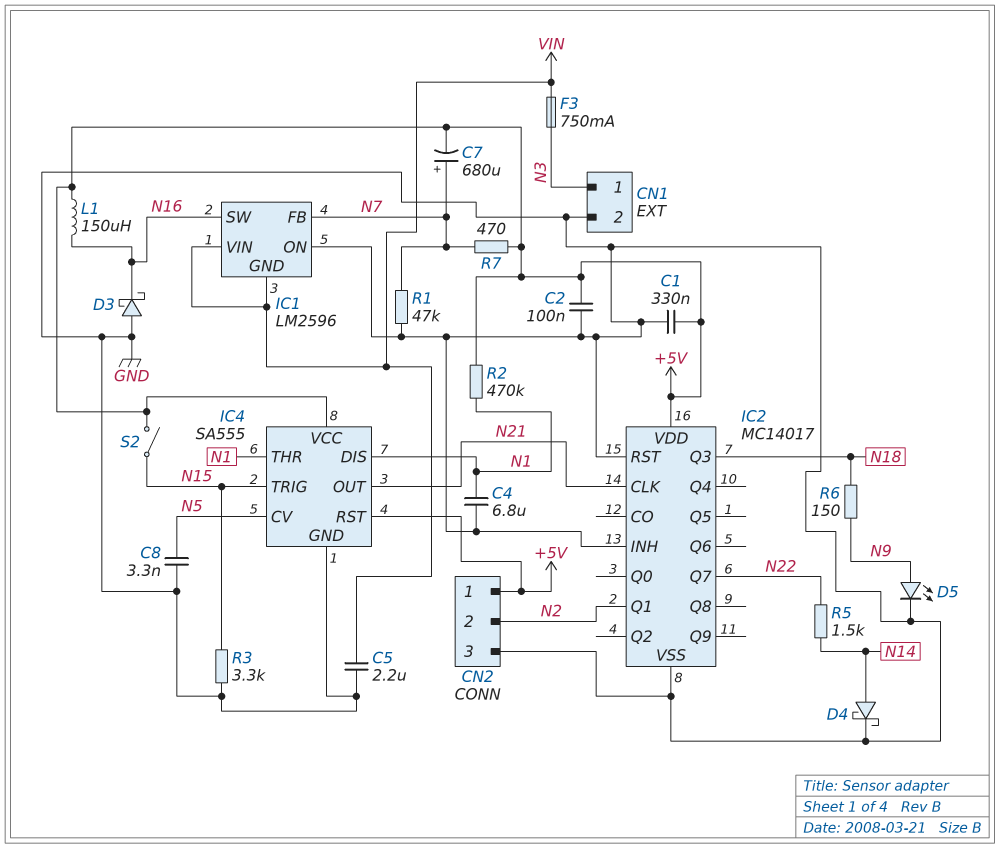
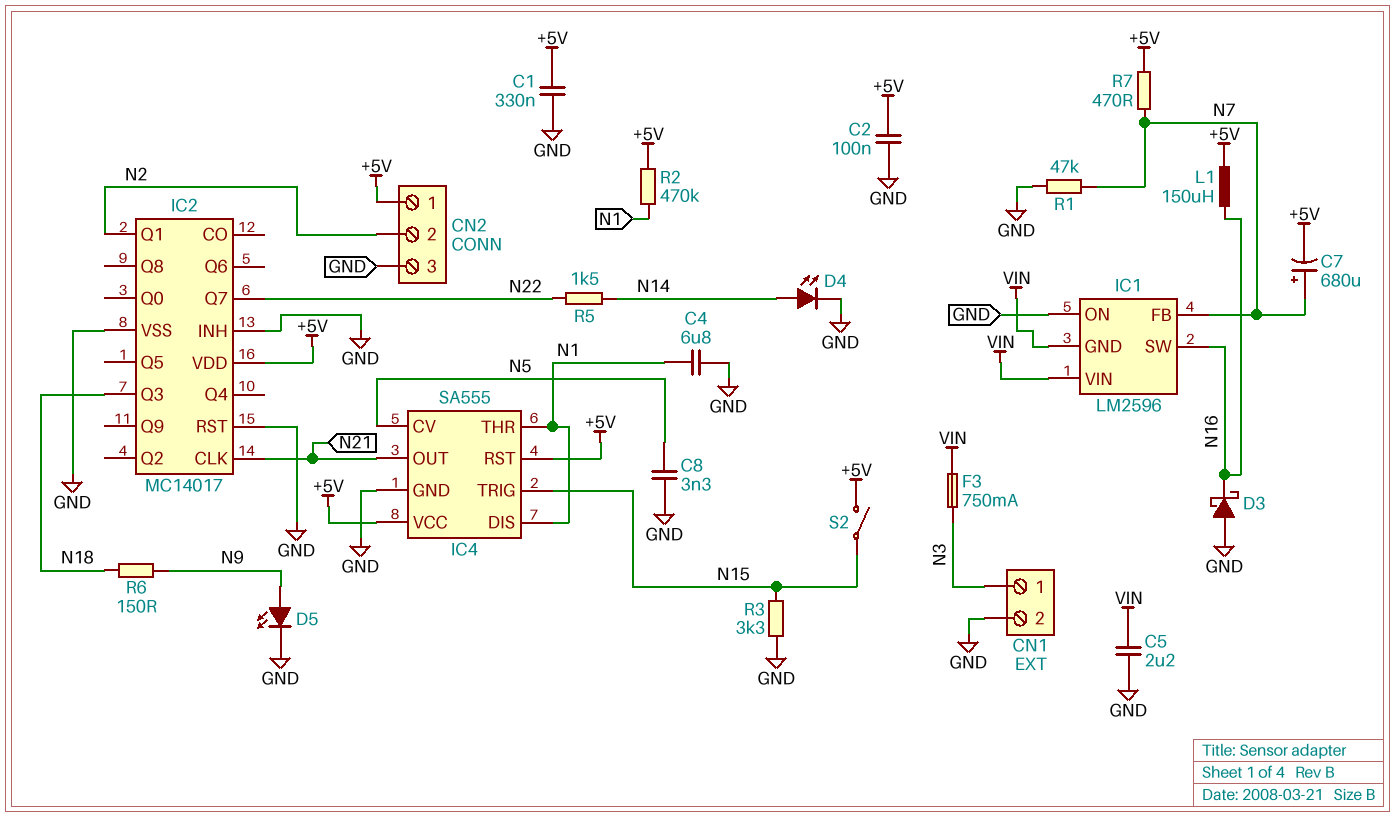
D4: schottky (A N14, K GND) -> LED (A N14, K GND)

